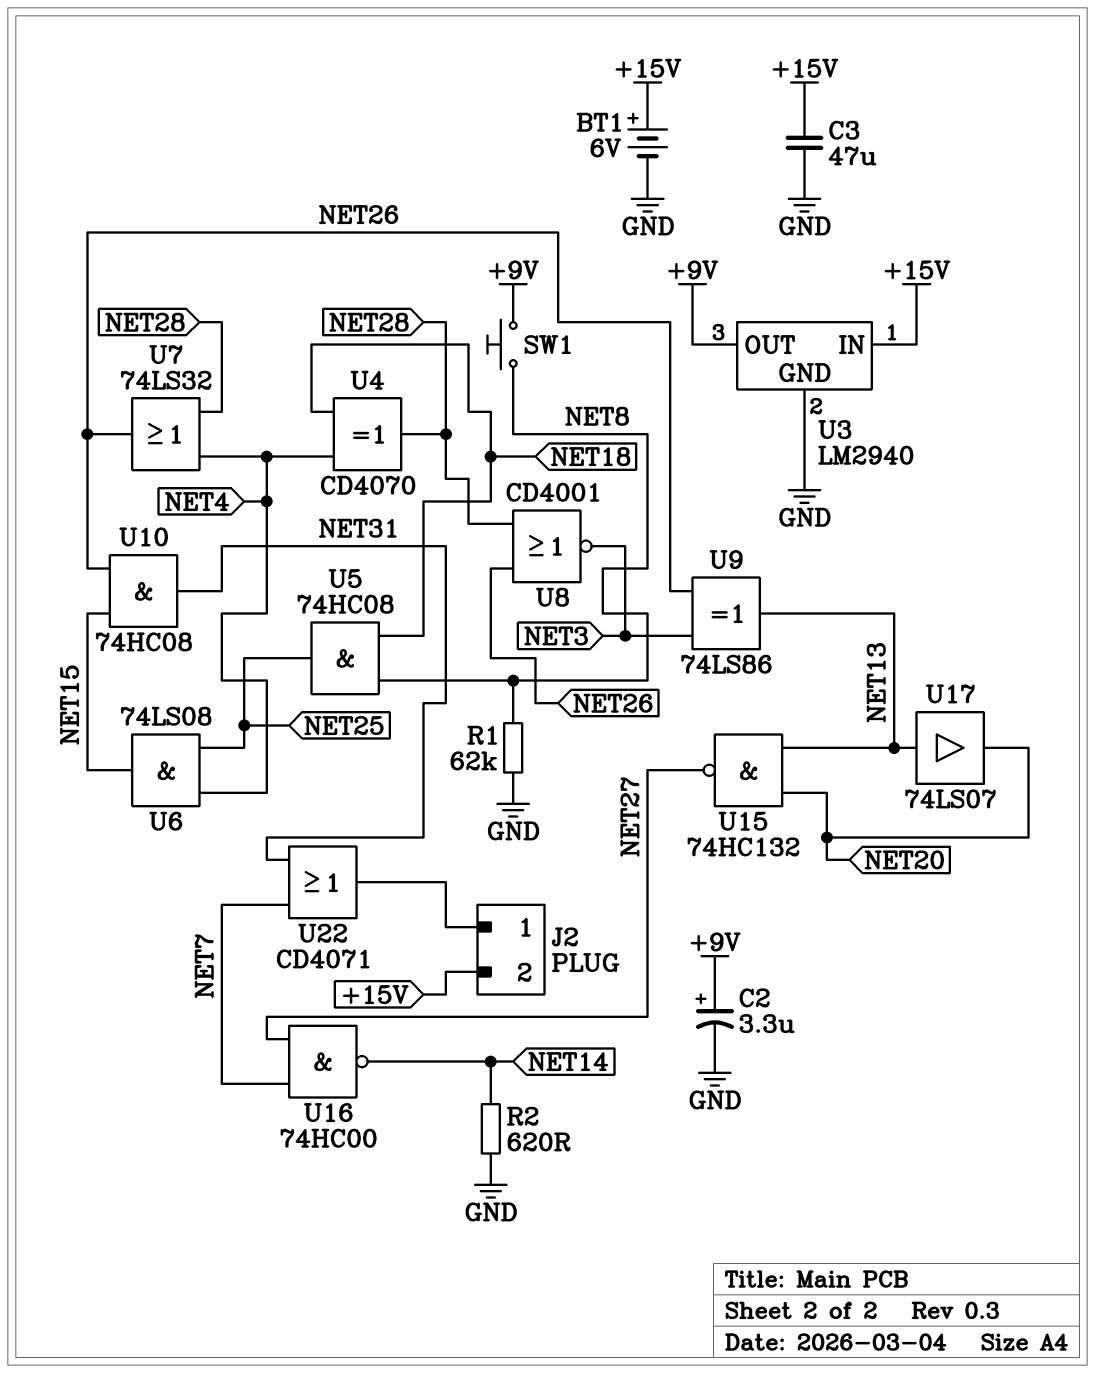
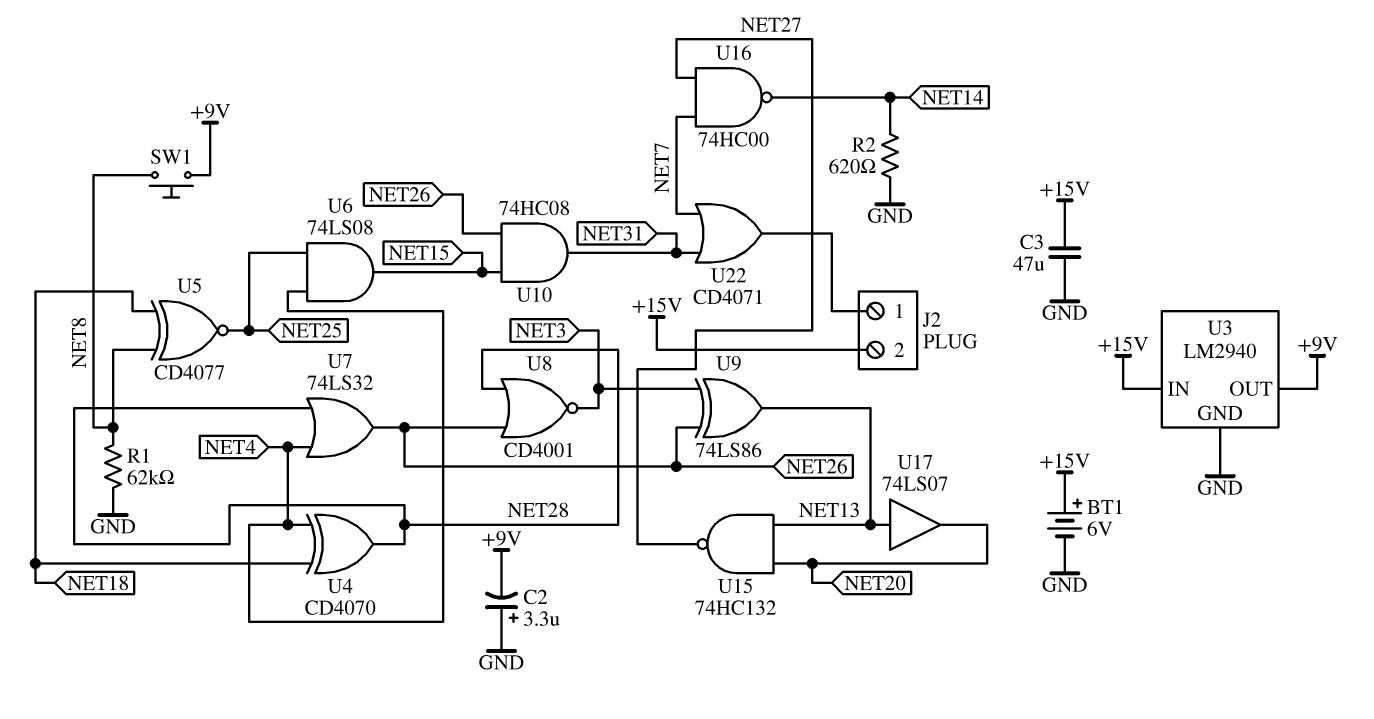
C2: 3.3uF (plus +9V, minus GND) -> 3.3uF (plus GND, minus +9V)
U5: AND 74HC08 (in NET8, in NET18, out NET25) -> XNOR CD4077 (in NET8, in NET18, out NET25)

